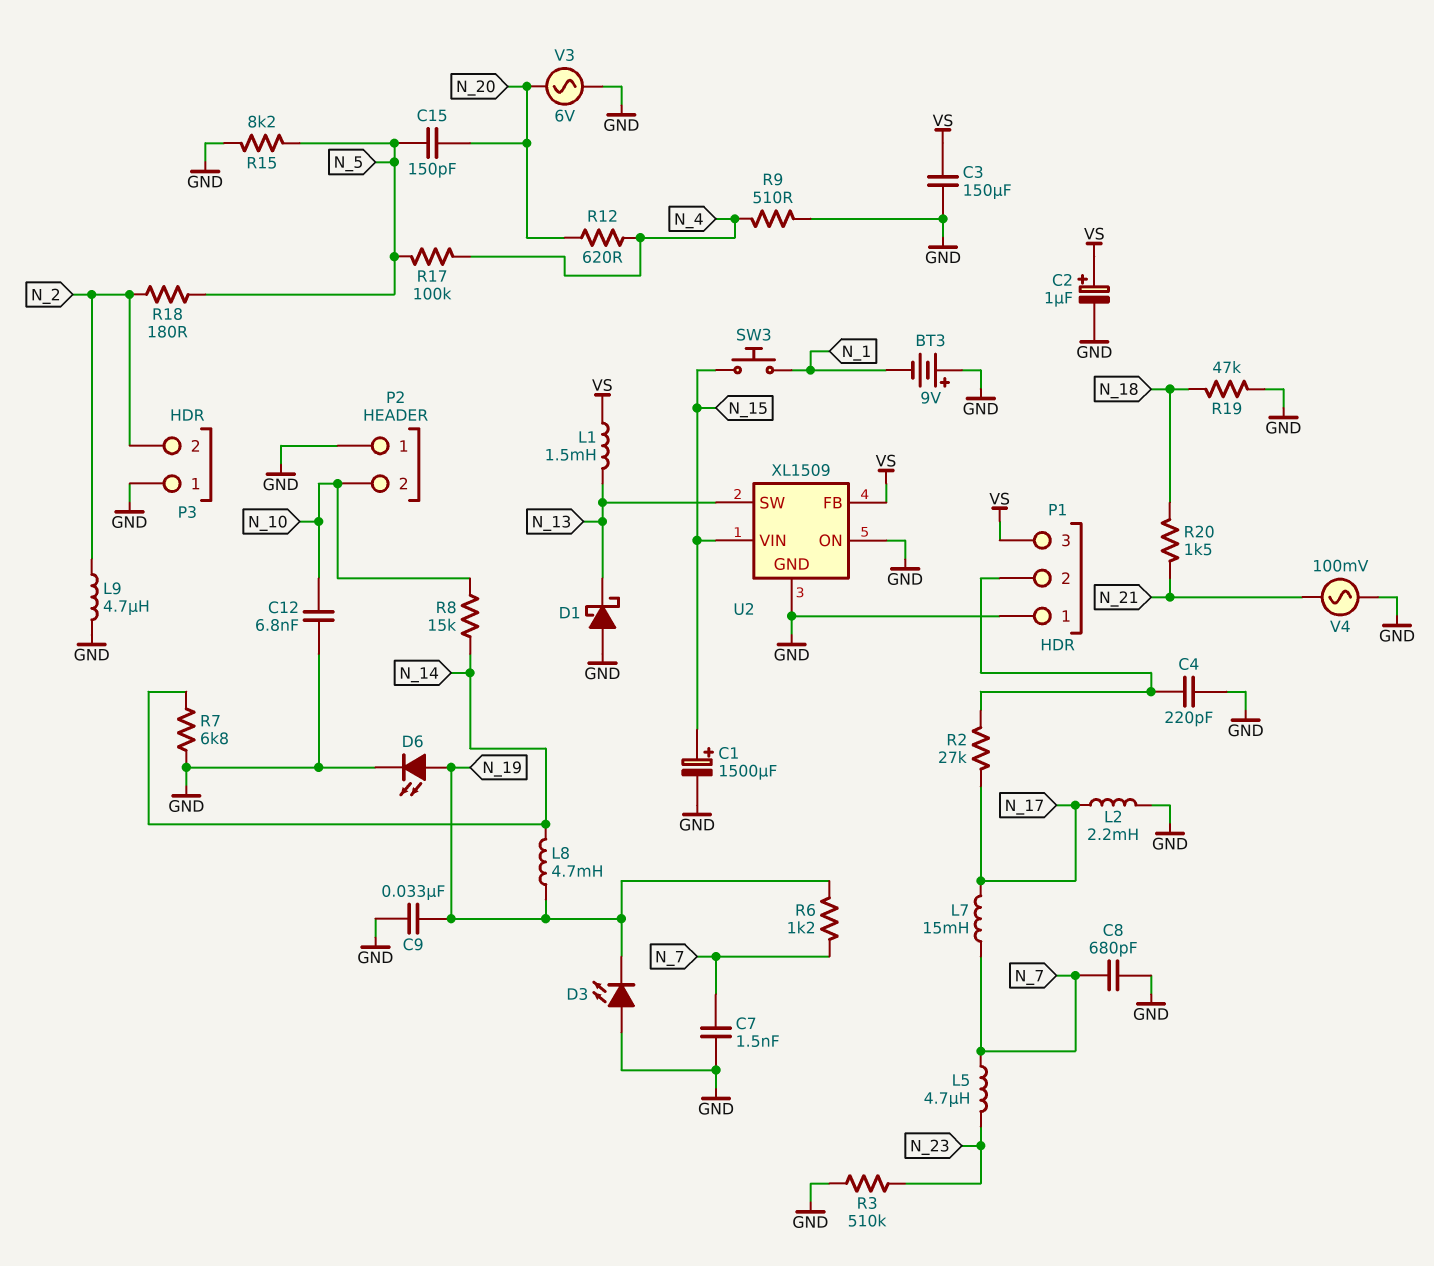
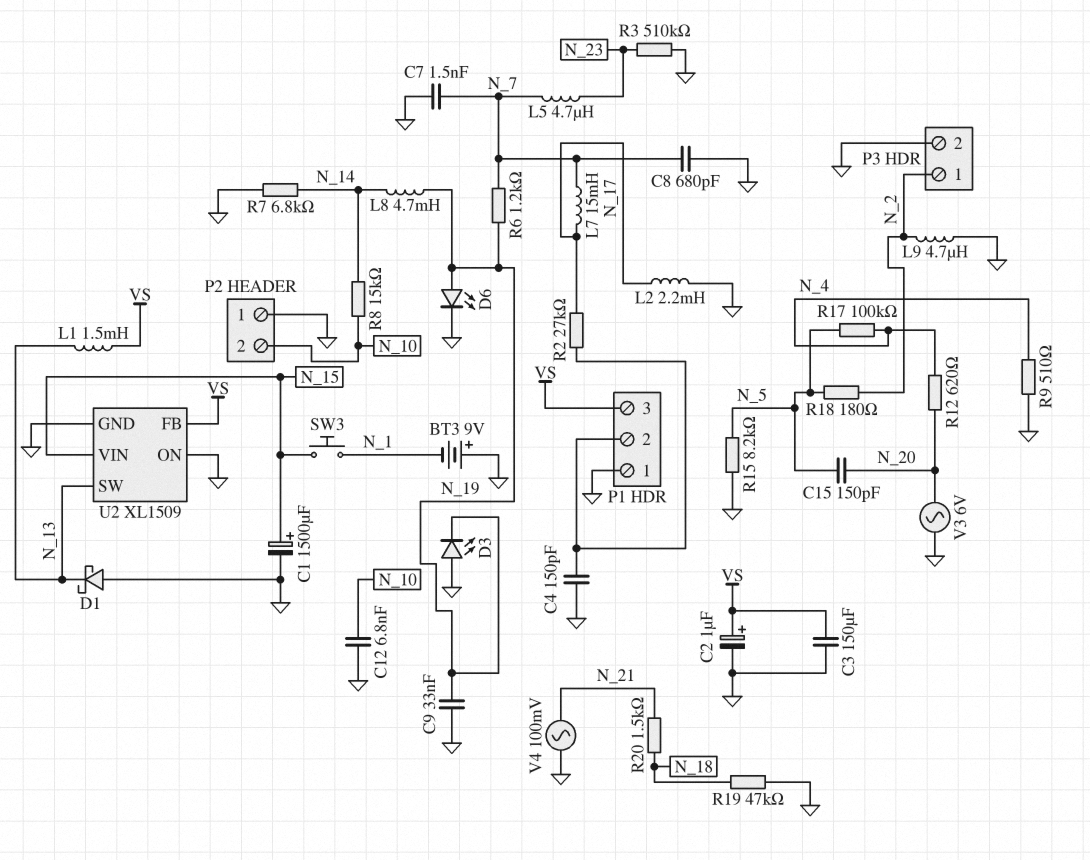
C4: 220pF (GND, P1/2) -> 150pF (GND, P1/2)
P3 pin 1: GND -> N_2
P3 pin 2: N_2 -> GND

